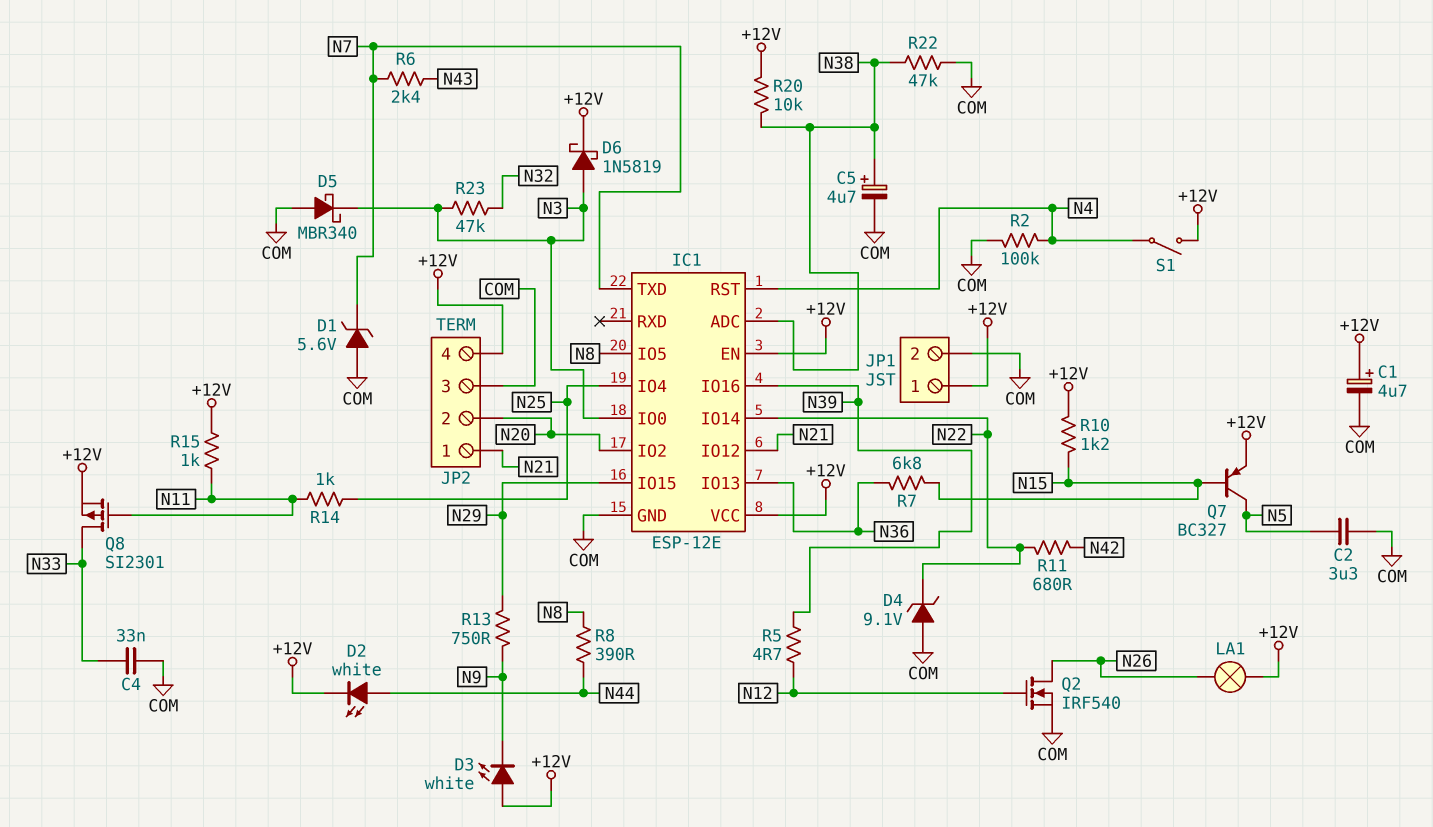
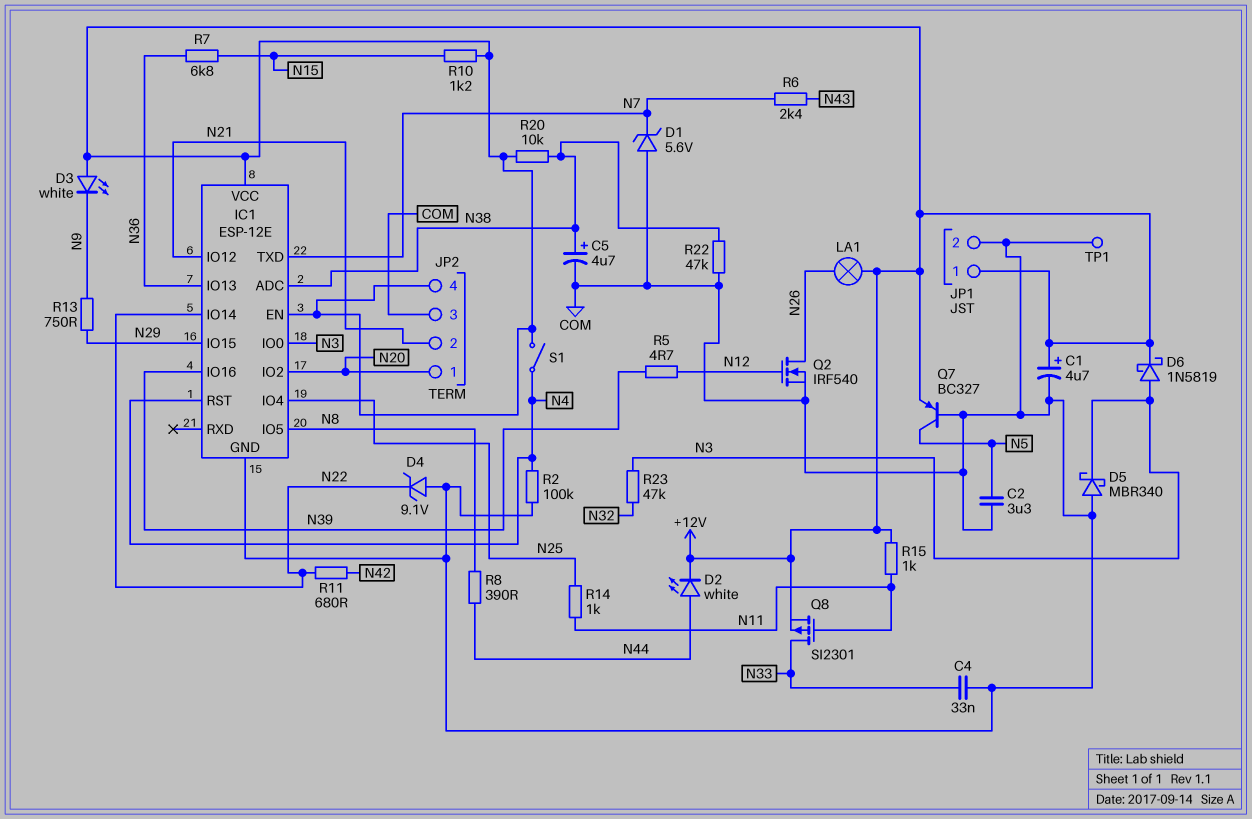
JP2 pin 1: N21 -> N20
JP2 pin 2: N20 -> N21
Q7: PNP BC327 (B N15, C N5, E +12V) -> PNP BC327 (B COM, C N5, E +12V)
TP1: none -> test point (COM)

